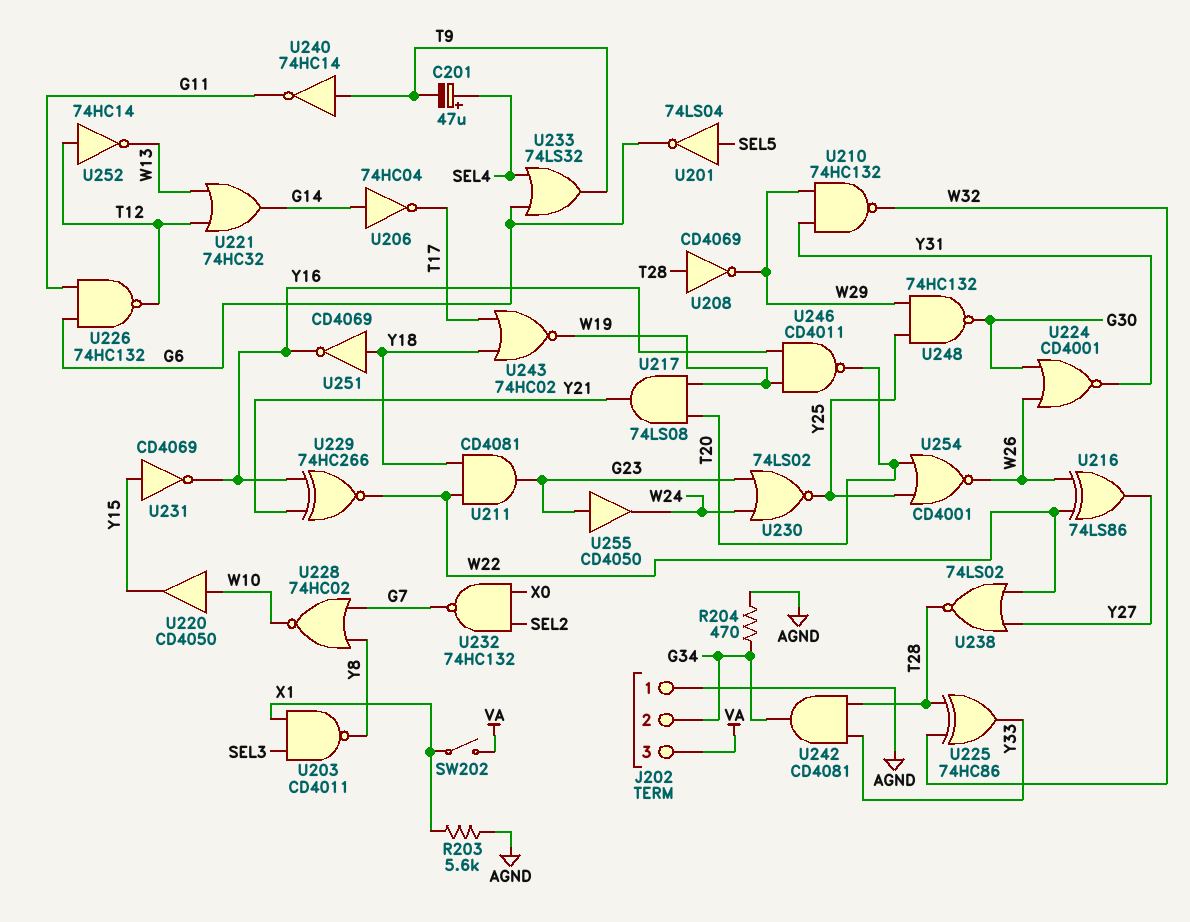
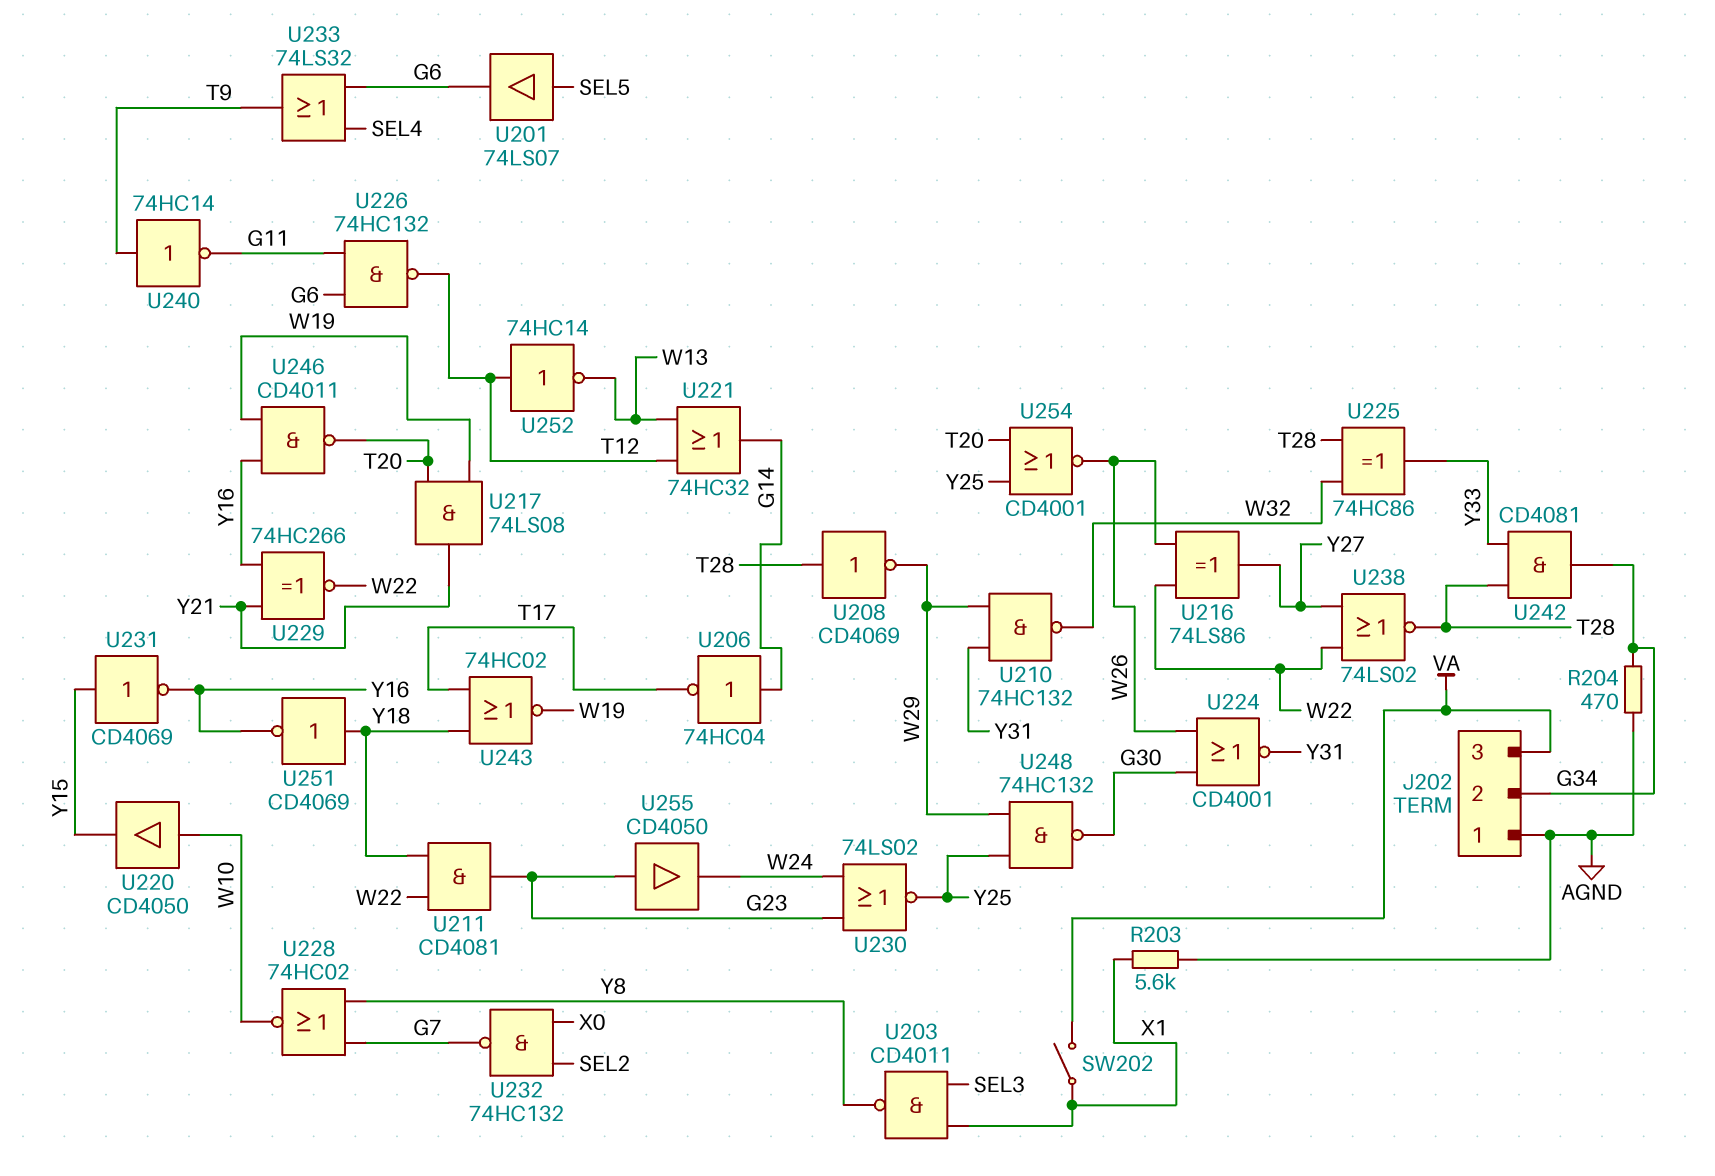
C201: 47uF (plus SEL4, minus T9) -> none
U201: NOT 74LS04 (in SEL5, out G6) -> buffer 74LS07 (in SEL5, out G6)

